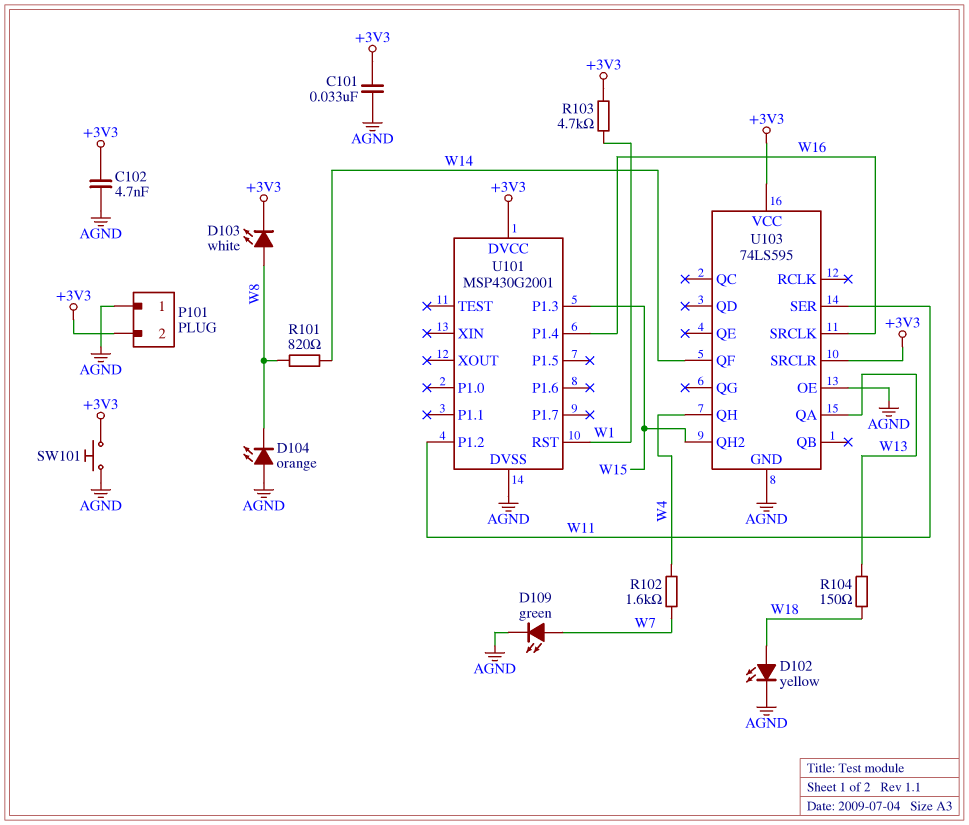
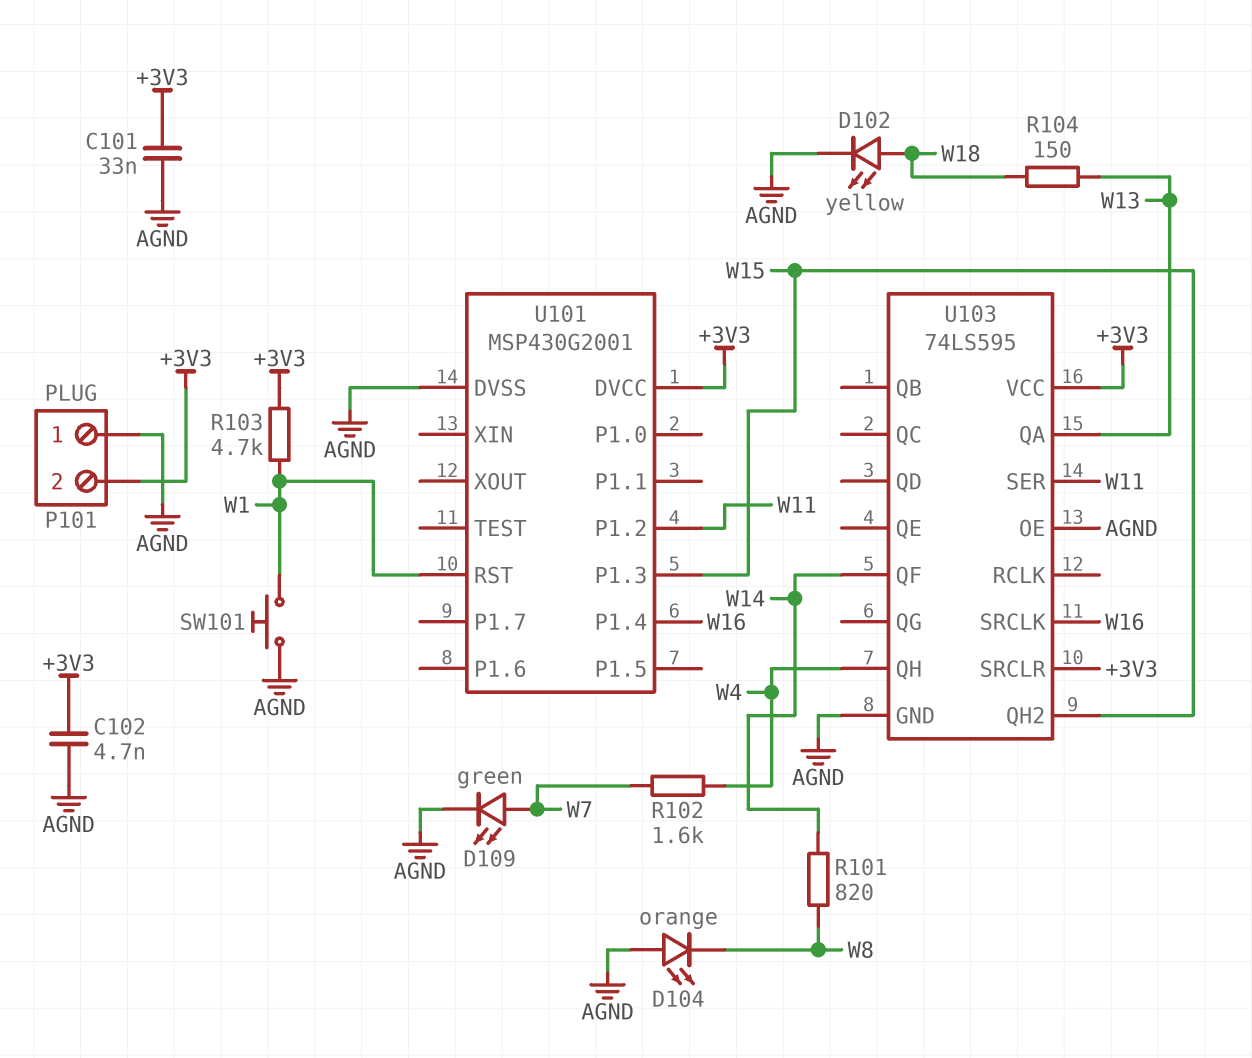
D103: LED white (A W8, K +3V3) -> none
SW101: button (+3V3, AGND) -> button (AGND, W1)

